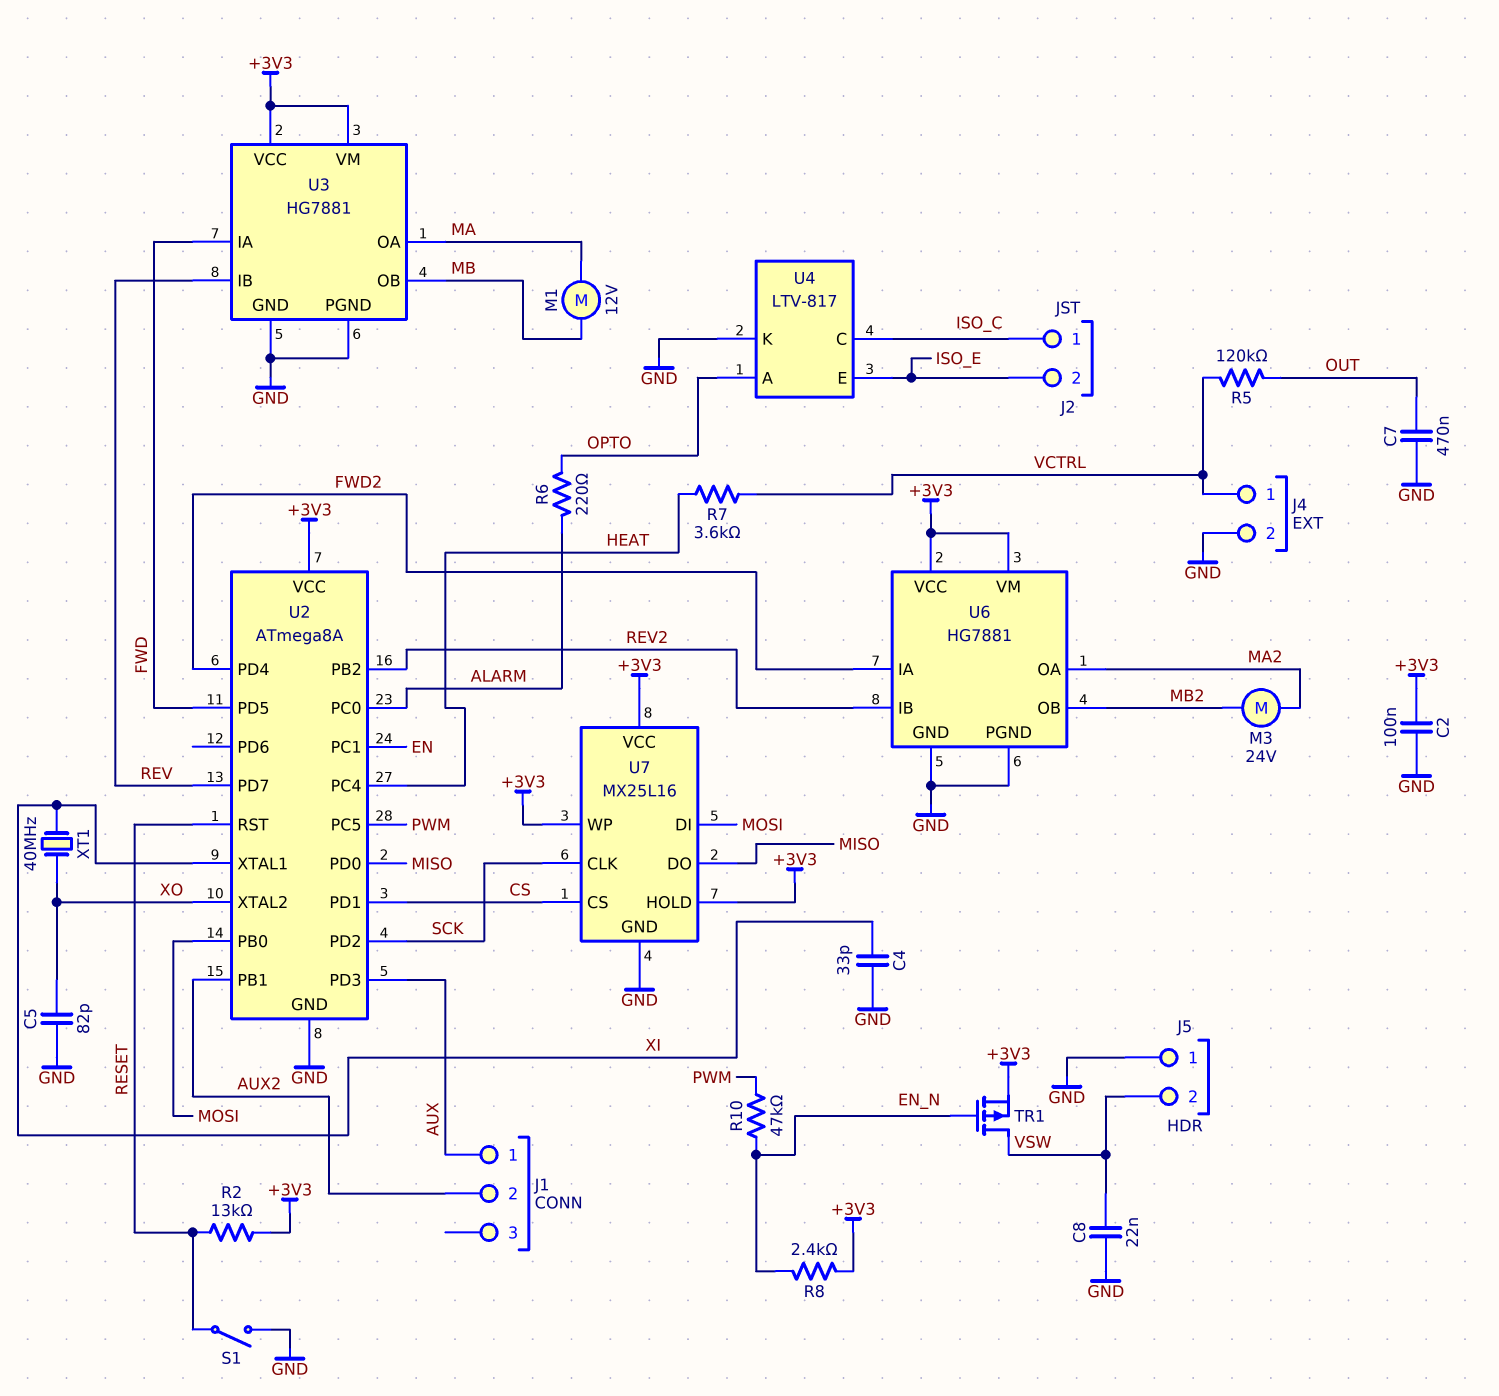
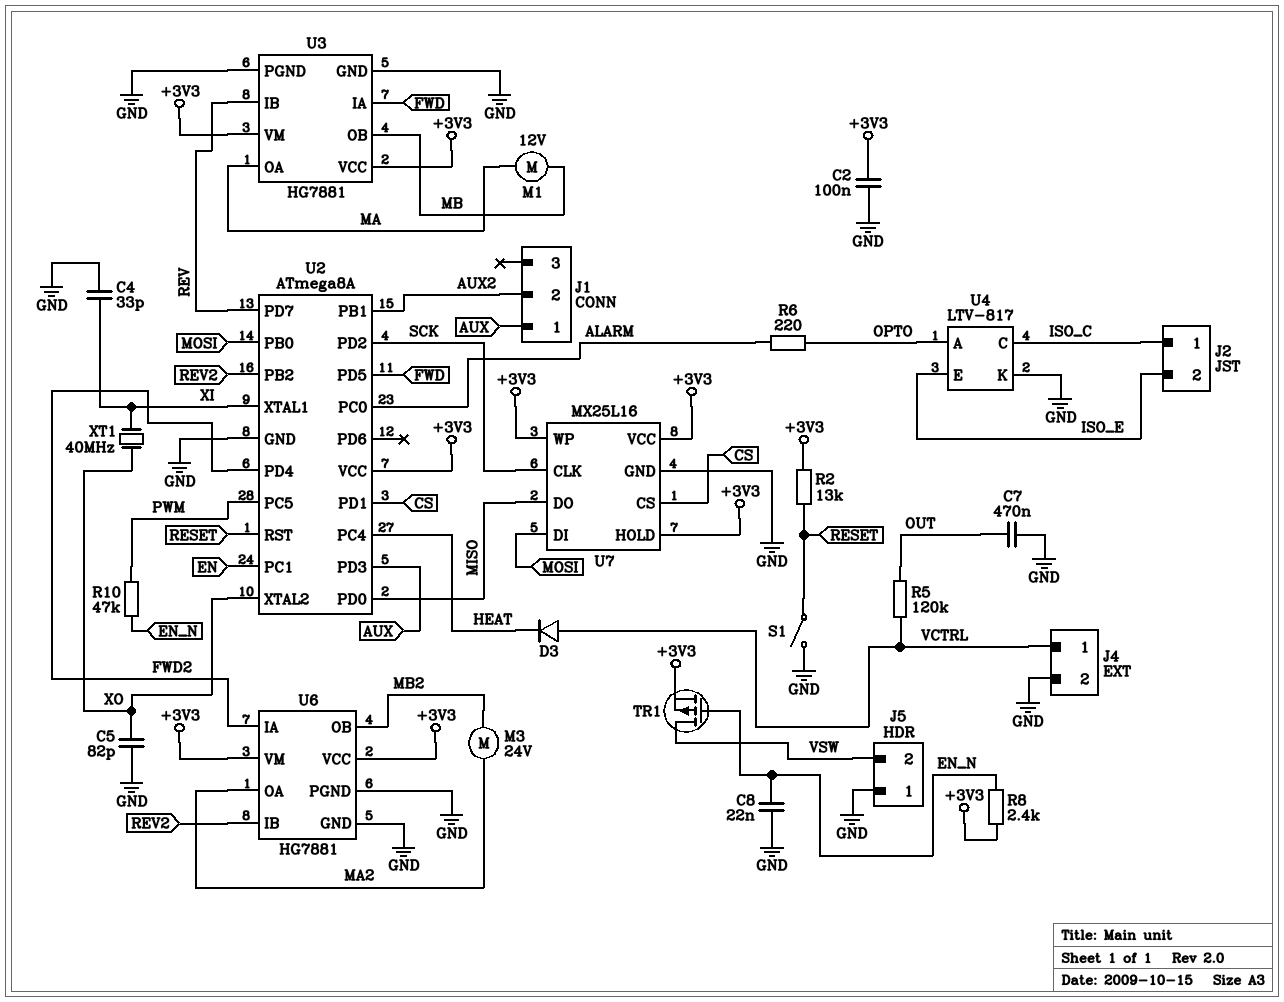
C8: 22nF (GND, VSW) -> 22nF (EN_N, GND)
D3: none -> diode (A VCTRL, K HEAT)
R7: 3.6k (HEAT, VCTRL) -> none

